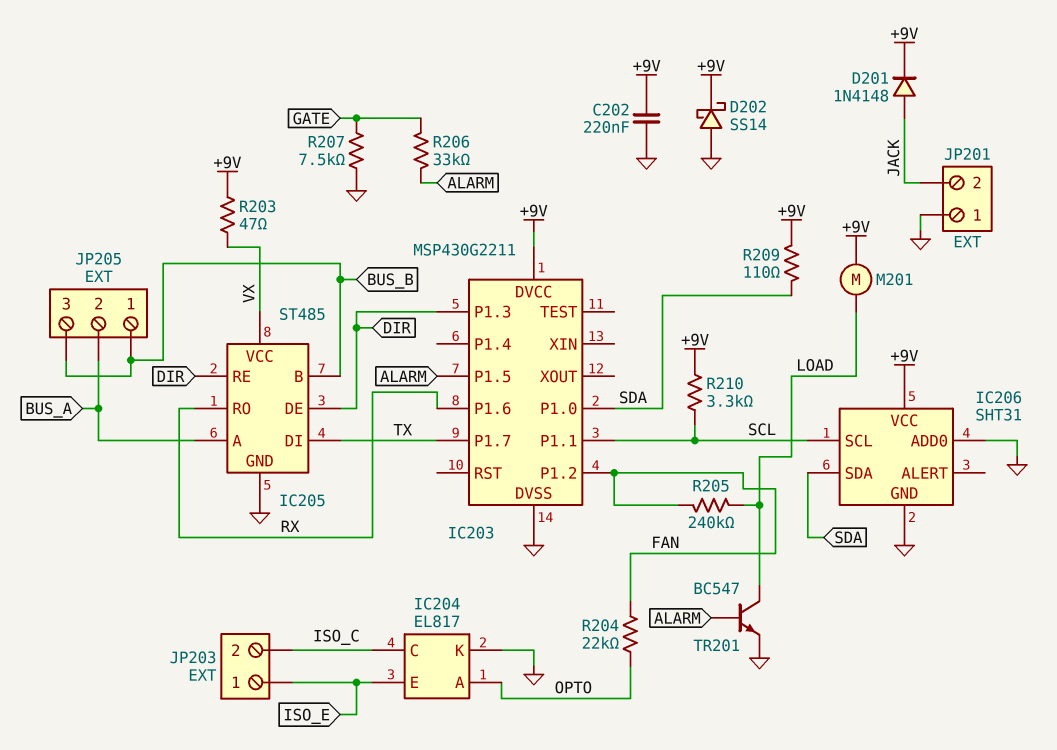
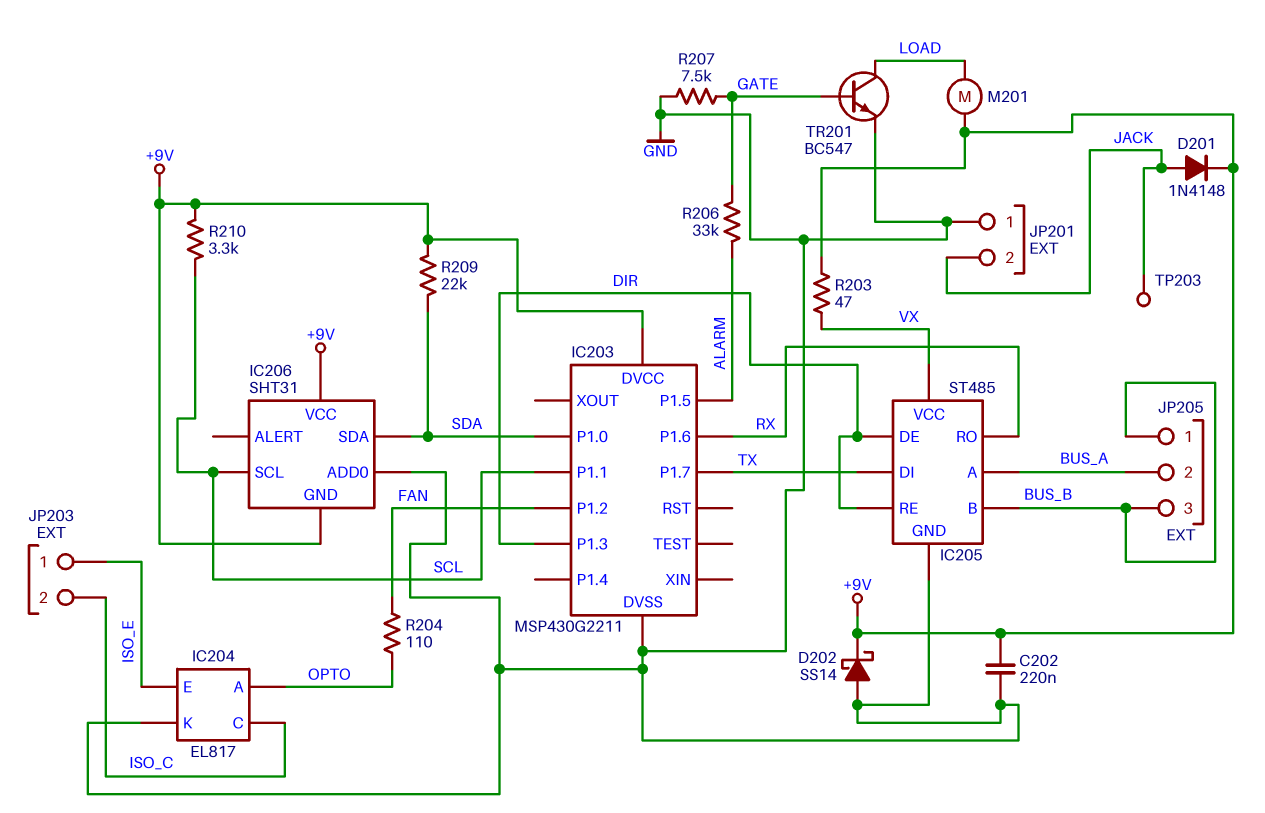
IC206 pin GND: GND -> +9V
R204: 22k (FAN, OPTO) -> 110 (FAN, OPTO)
R205: 240k (FAN, LOAD) -> none
R209: 110 (+9V, SDA) -> 22k (+9V, SDA)
TP203: none -> test point (JACK)
TR201: NPN BC547 (B ALARM, C LOAD, E GND) -> NPN BC547 (B GATE, C LOAD, E GND)

